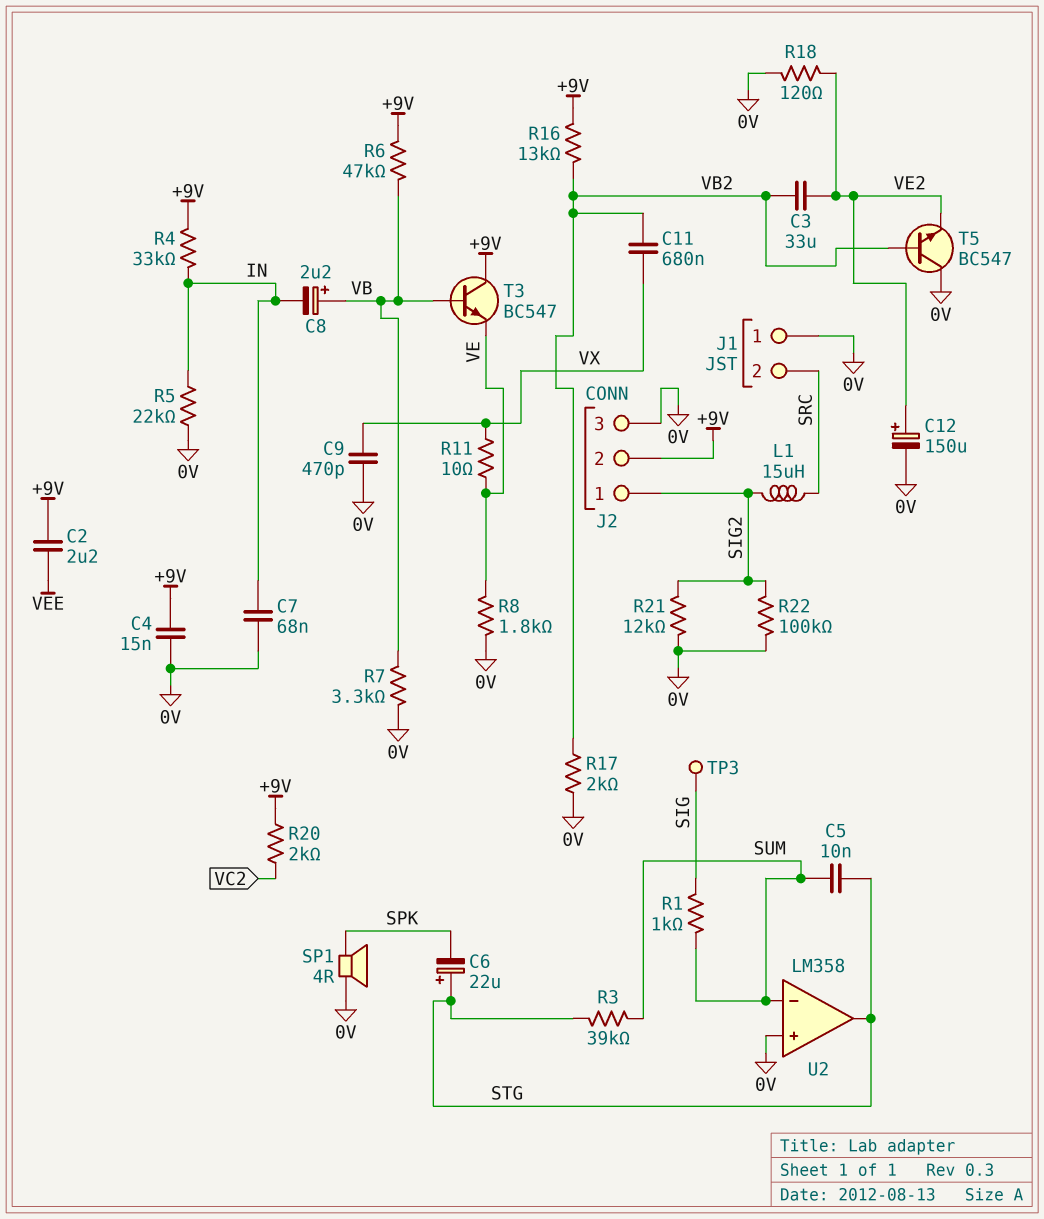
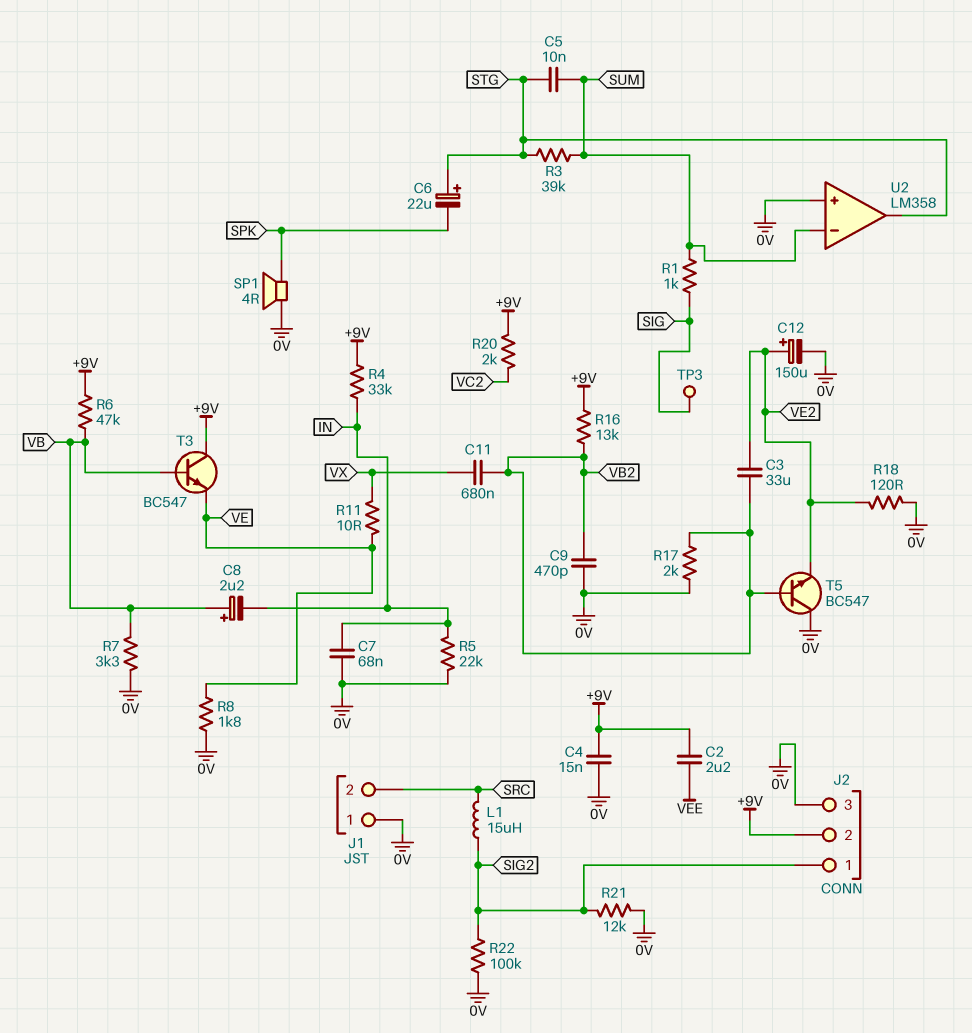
C9: 470pF (0V, VX) -> 470pF (0V, VB2)

